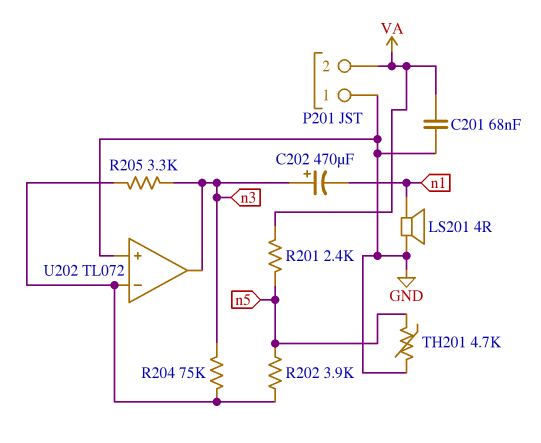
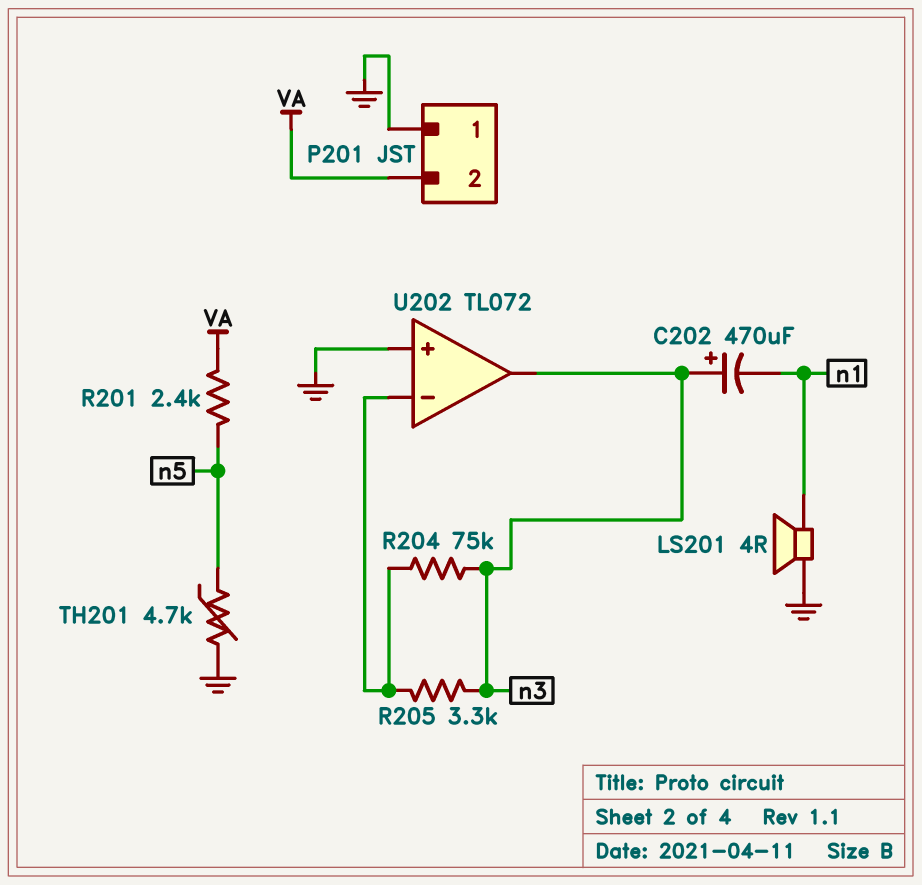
C201: 68nF (GND, VA) -> none
R202: 3.9k (U202/in-, n5) -> none

